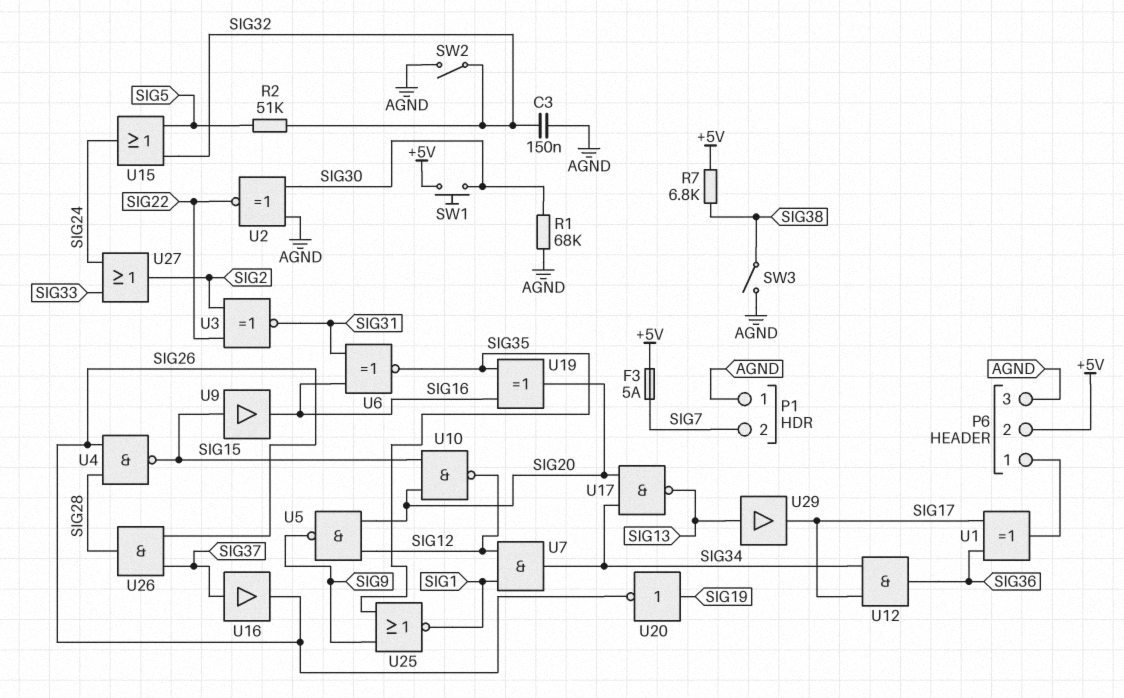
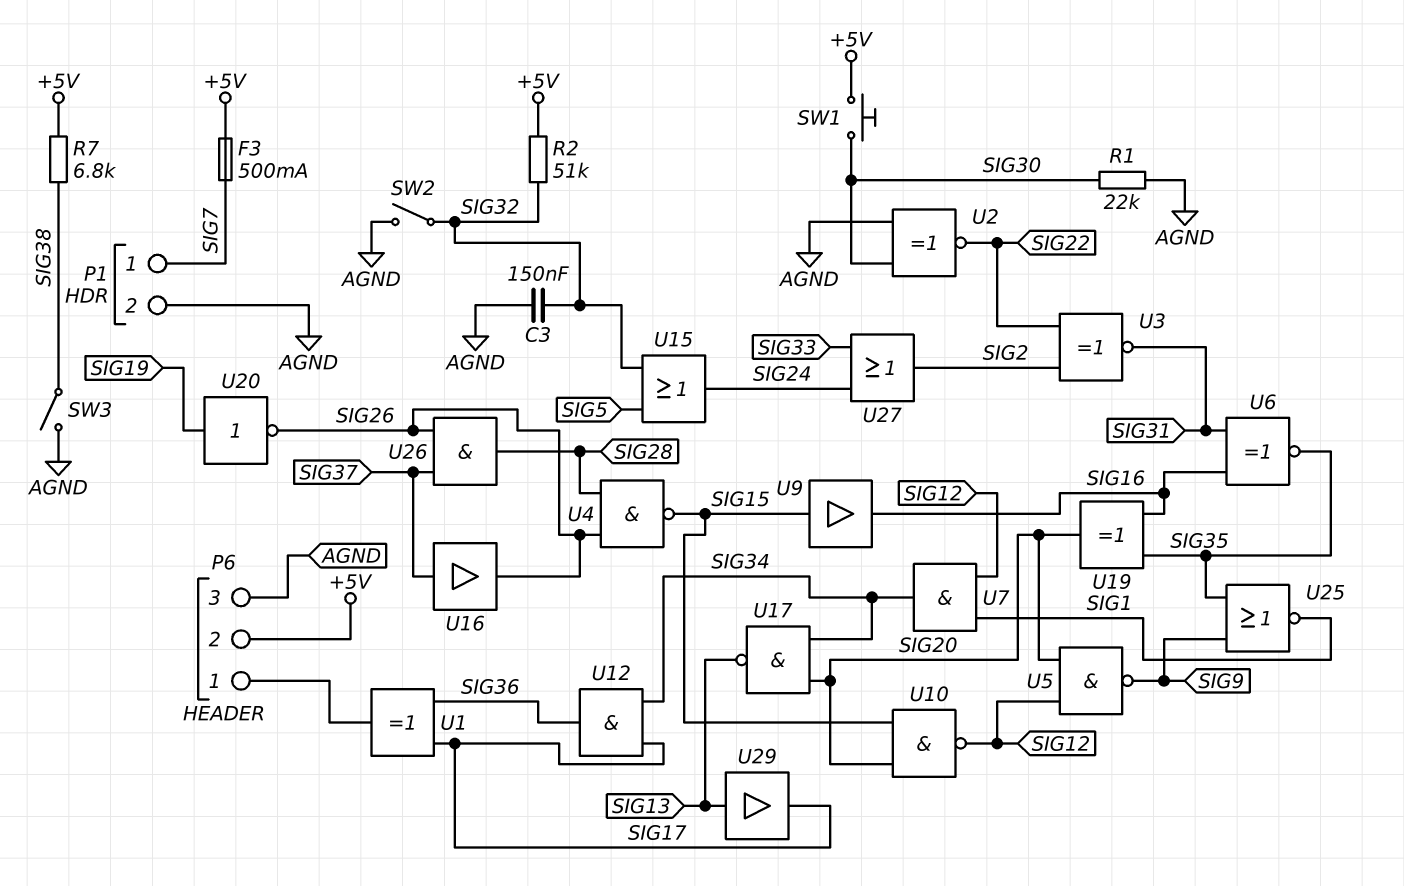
F3: 5A (+5V, SIG7) -> 500mA (+5V, SIG7)
P1 pin 1: AGND -> SIG7
P1 pin 2: SIG7 -> AGND
R1: 68k (AGND, SIG30) -> 22k (AGND, SIG30)
R2: 51k (SIG5, SIG32) -> 51k (+5V, SIG32)

